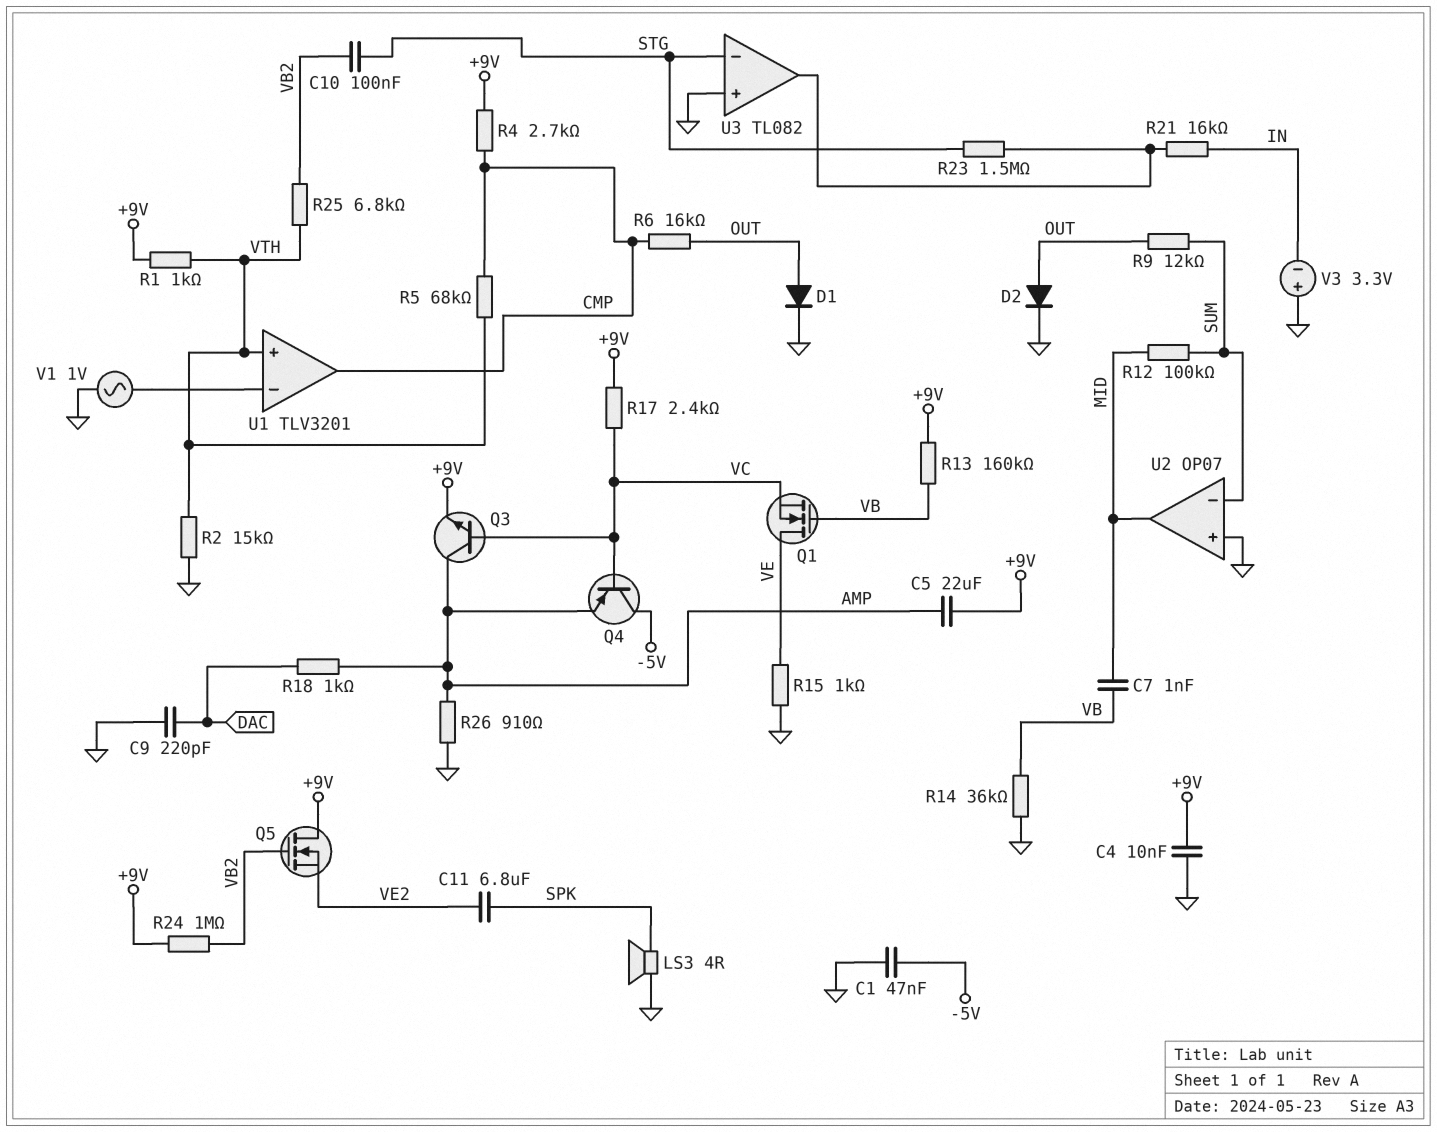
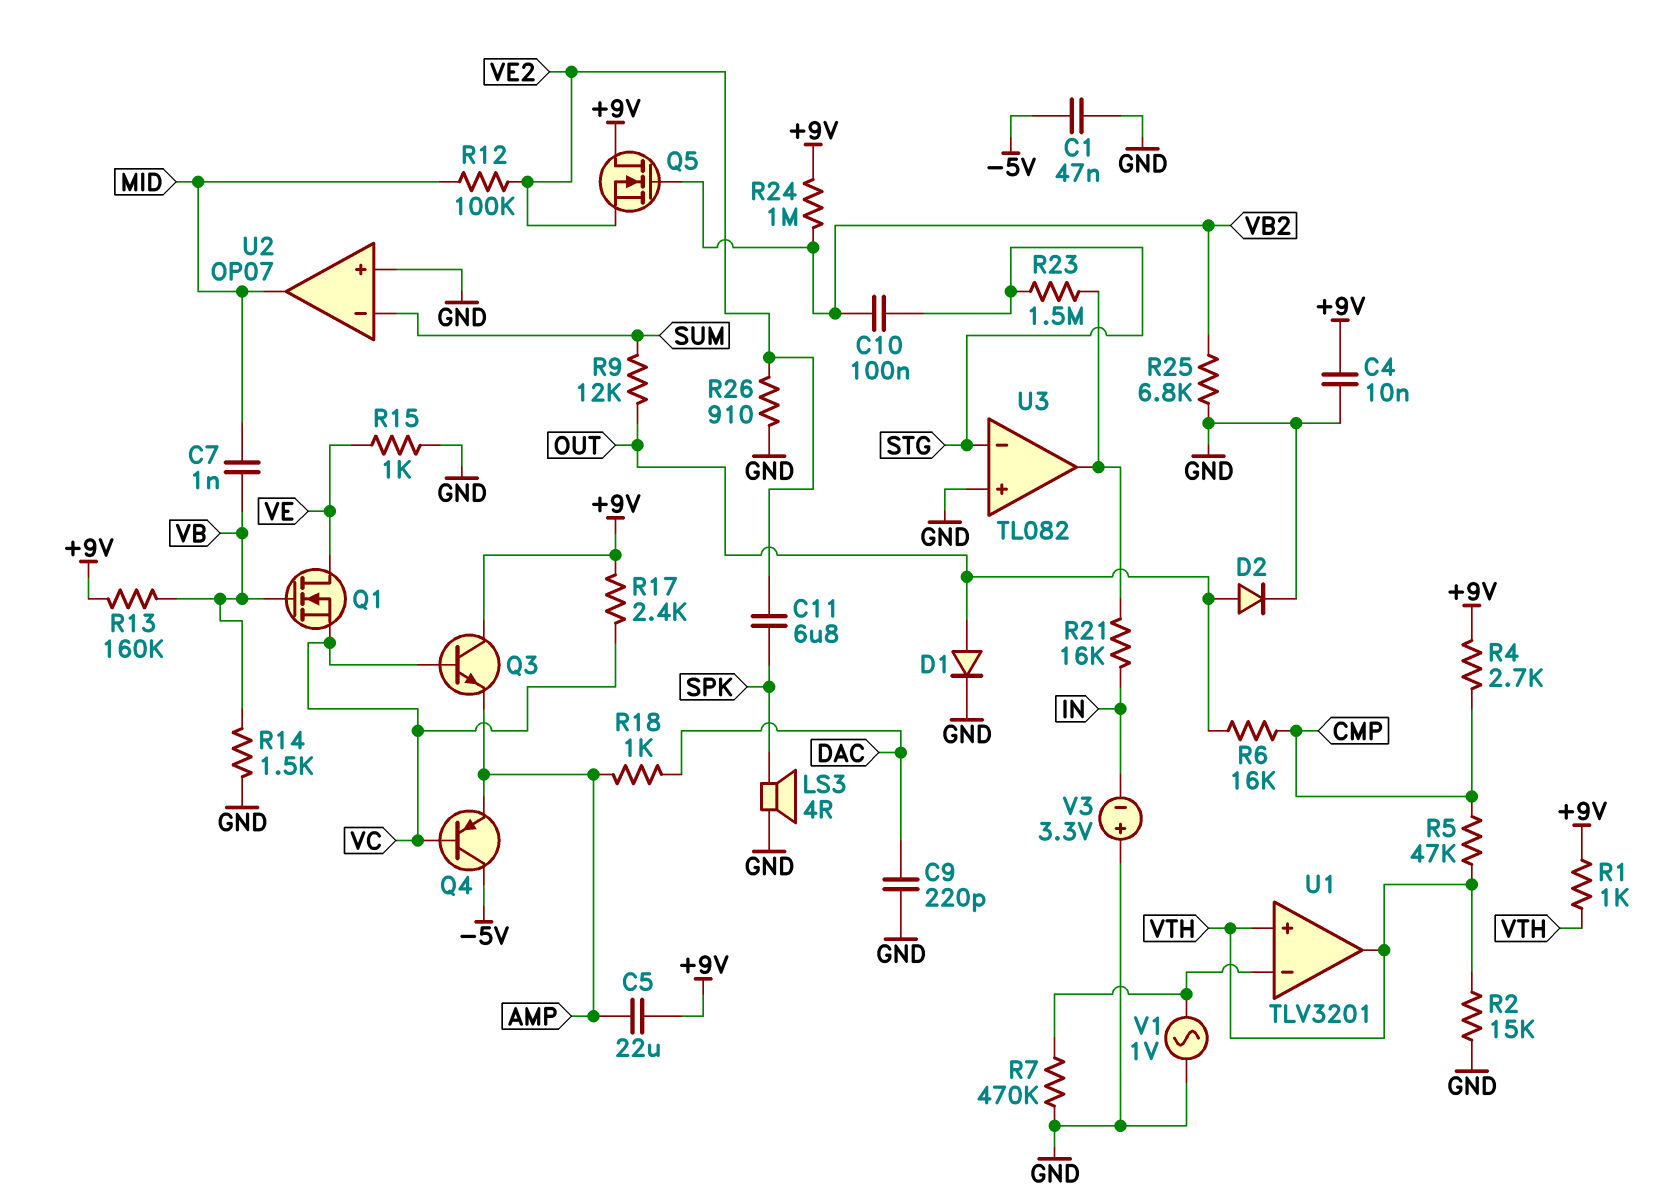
Q3: NPN (B VC, C AMP, E +9V) -> NPN (B VC, C +9V, E AMP)
R5: 68k (CMP, VTH) -> 47k (CMP, VTH)
R7: none -> 470k (GND, U1/in-)
R12: 100k (MID, SUM) -> 100k (MID, VE2)
R14: 36k (GND, VB) -> 1.5k (GND, VB)
R25: 6.8k (VB2, VTH) -> 6.8k (GND, VB2)
R26: 910 (AMP, GND) -> 910 (GND, VE2)
U1 pin out: CMP -> VTH

